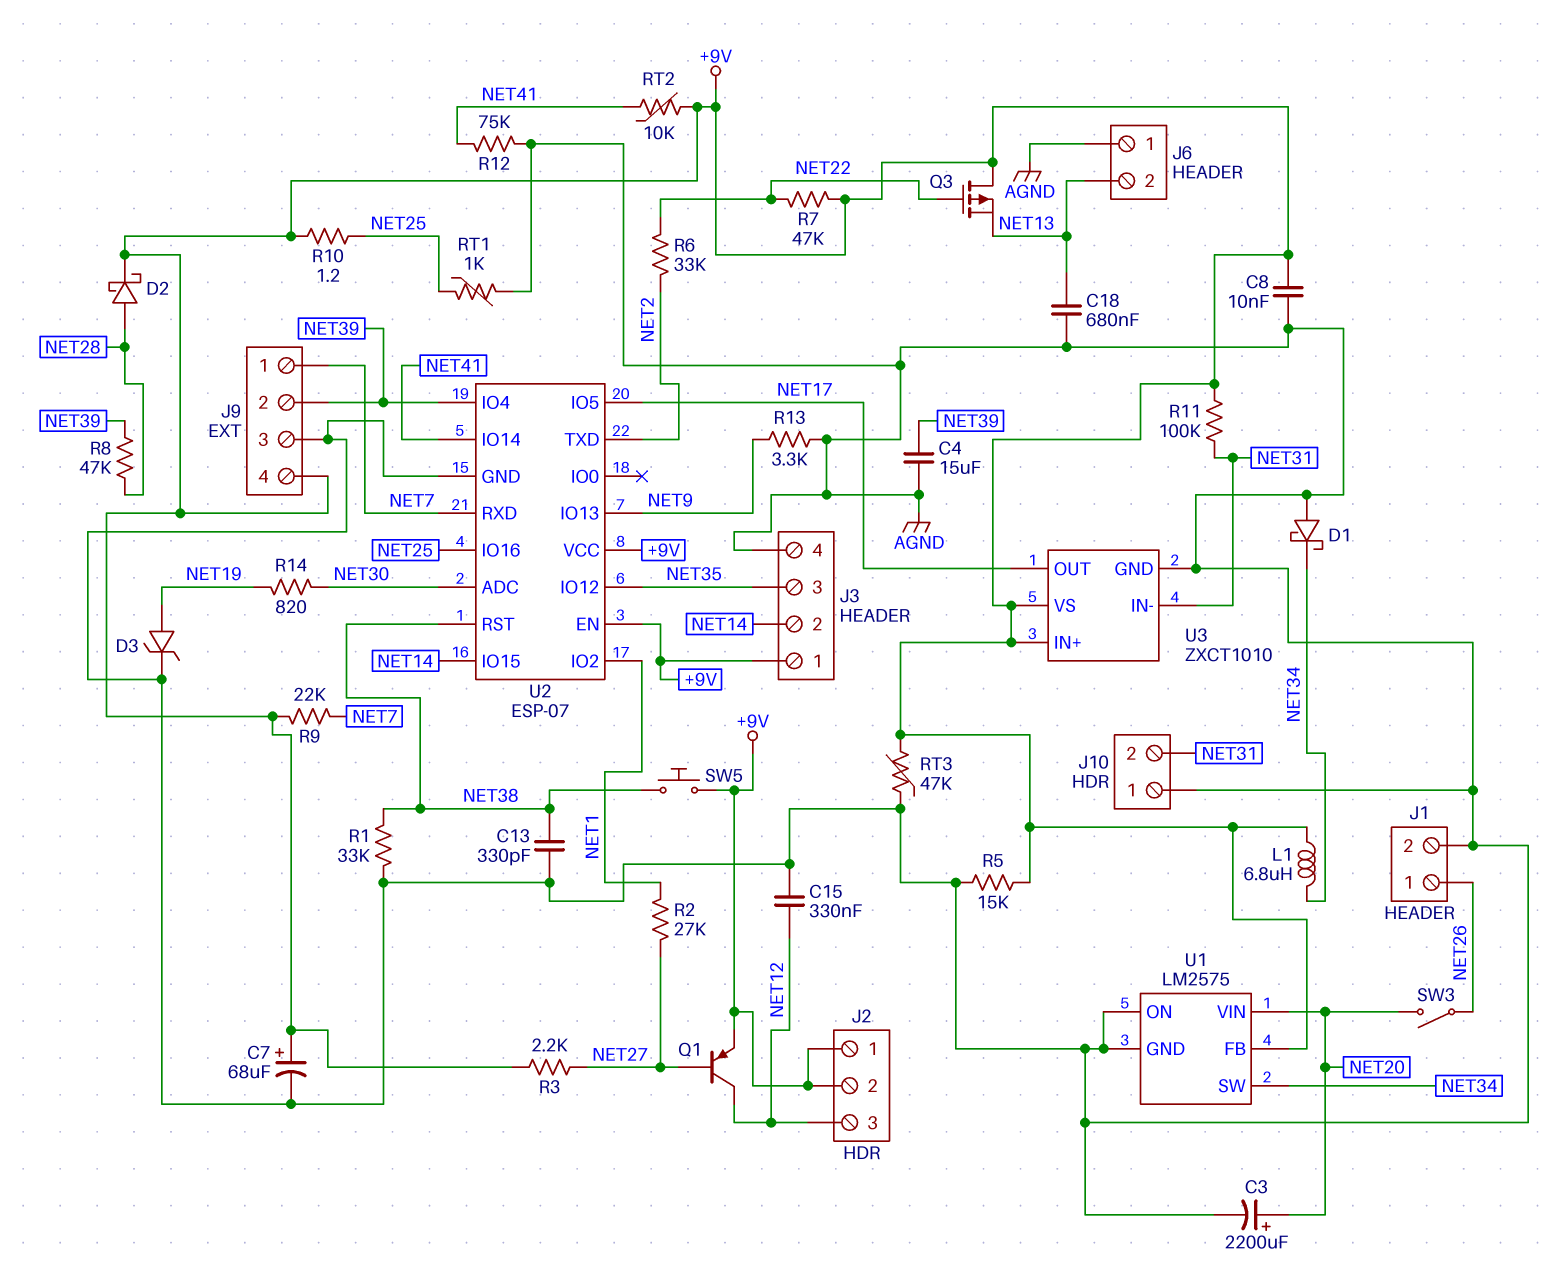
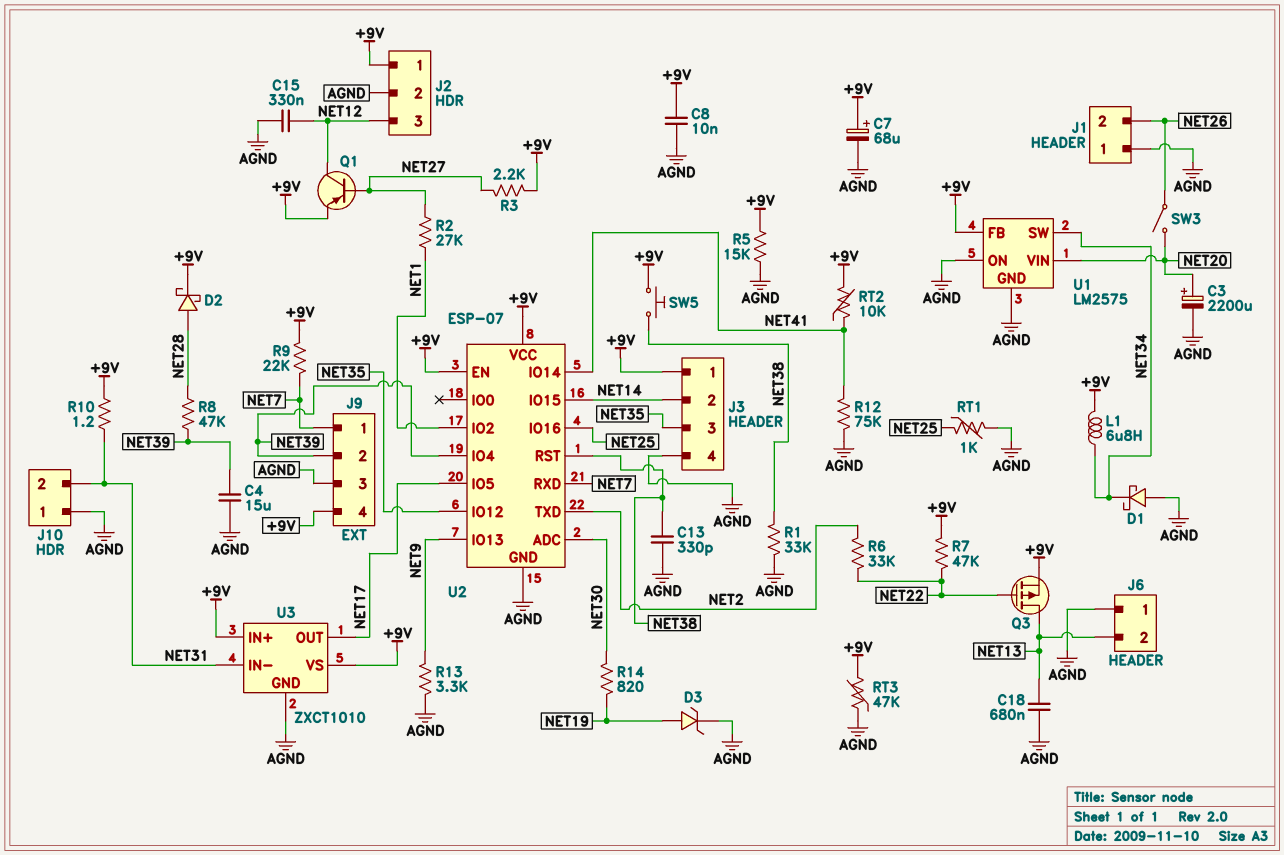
J1 pin 1: NET26 -> AGND
J1 pin 2: AGND -> NET26
J2 pin 2: +9V -> AGND
Q3: PMOS (G NET22, D +9V, S NET13) -> PMOS (G NET22, D NET13, S +9V)
R10: 1.2 (+9V, NET25) -> 1.2 (+9V, NET31)
R11: 100k (+9V, NET31) -> none

